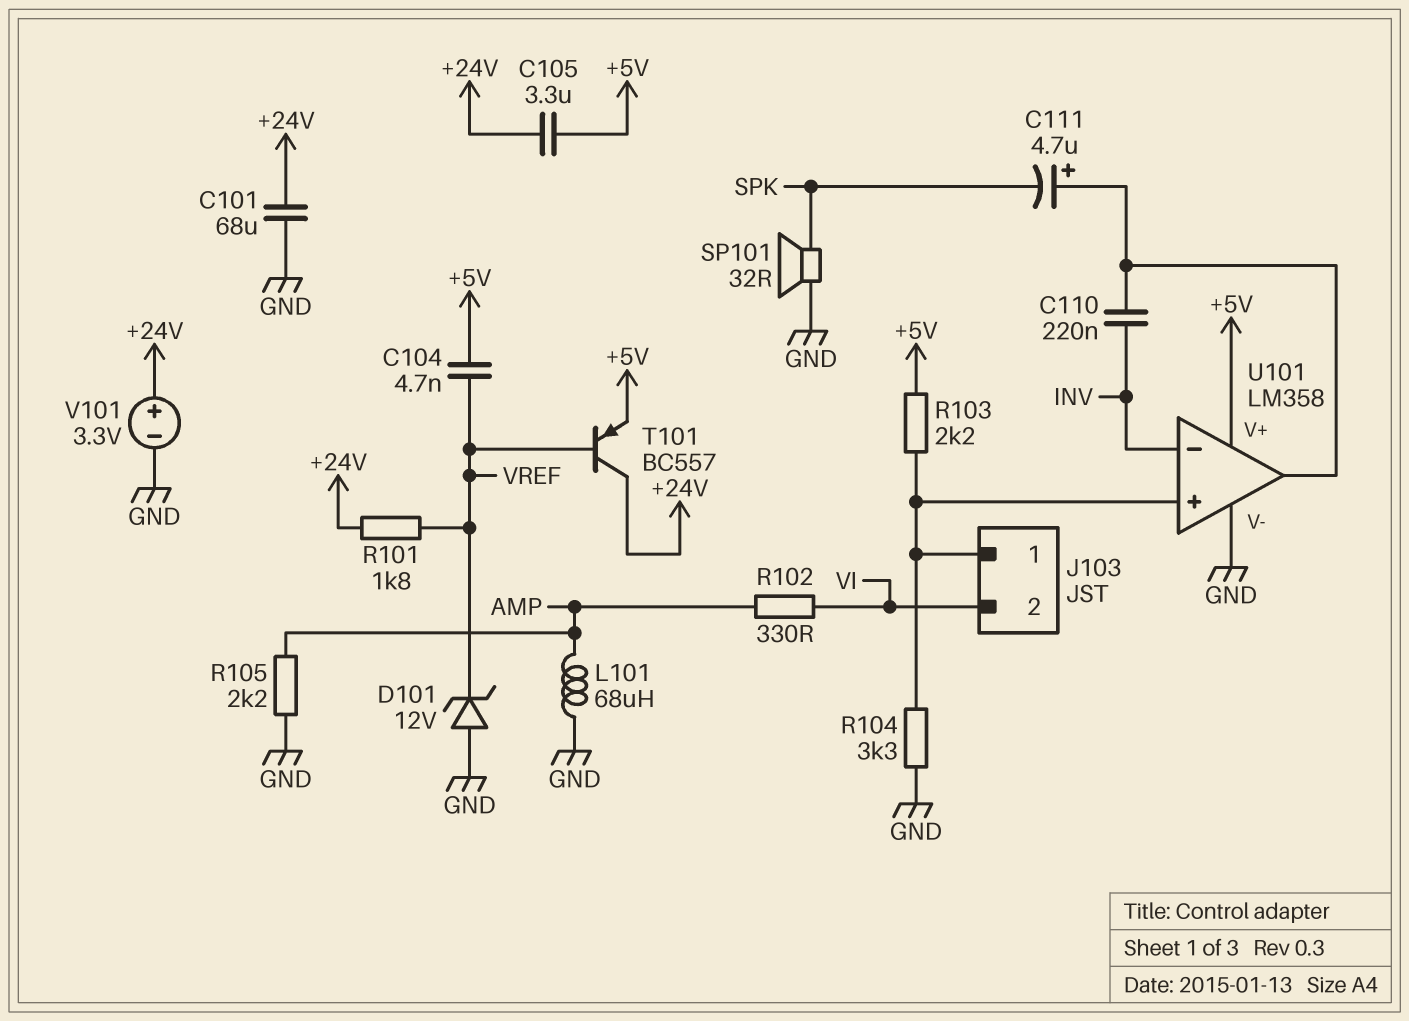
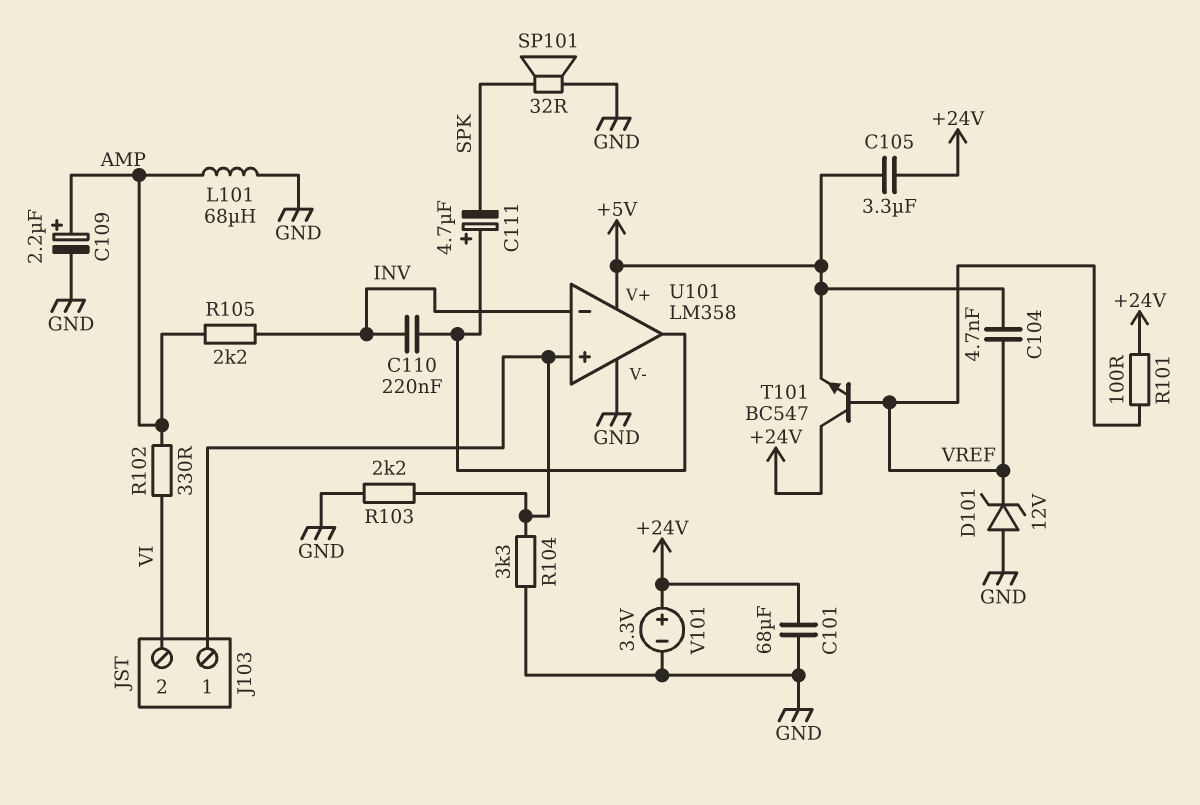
C109: none -> 2.2uF (plus AMP, minus GND)
R101: 1.8k (+24V, VREF) -> 100 (+24V, VREF)
R103: 2.2k (+5V, J103/1) -> 2.2k (GND, J103/1)
R105: 2.2k (AMP, GND) -> 2.2k (AMP, INV)
T101: PNP BC557 (B VREF, C +24V, E +5V) -> NPN BC547 (B VREF, C +24V, E +5V)

